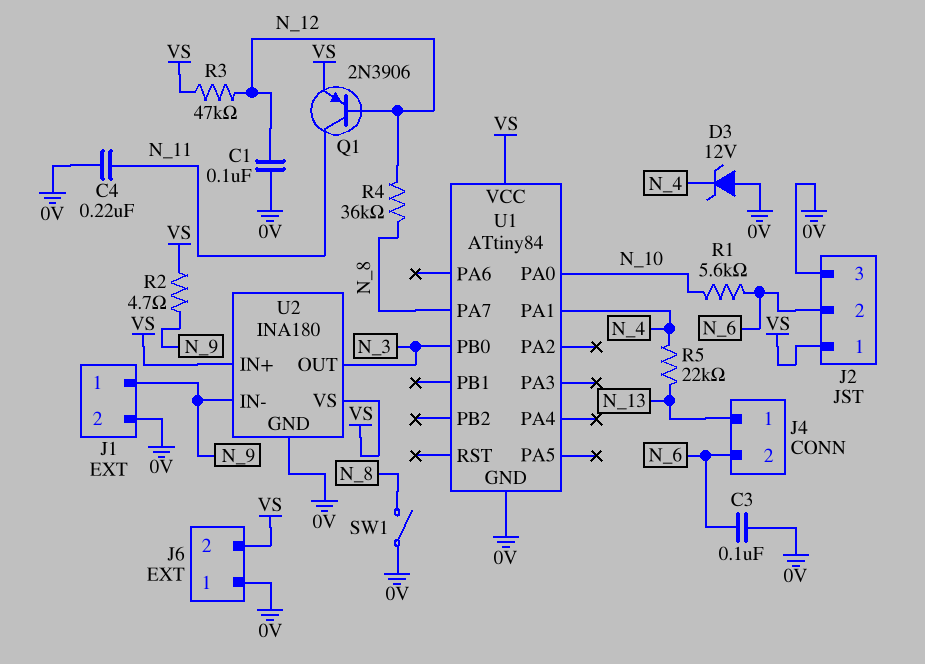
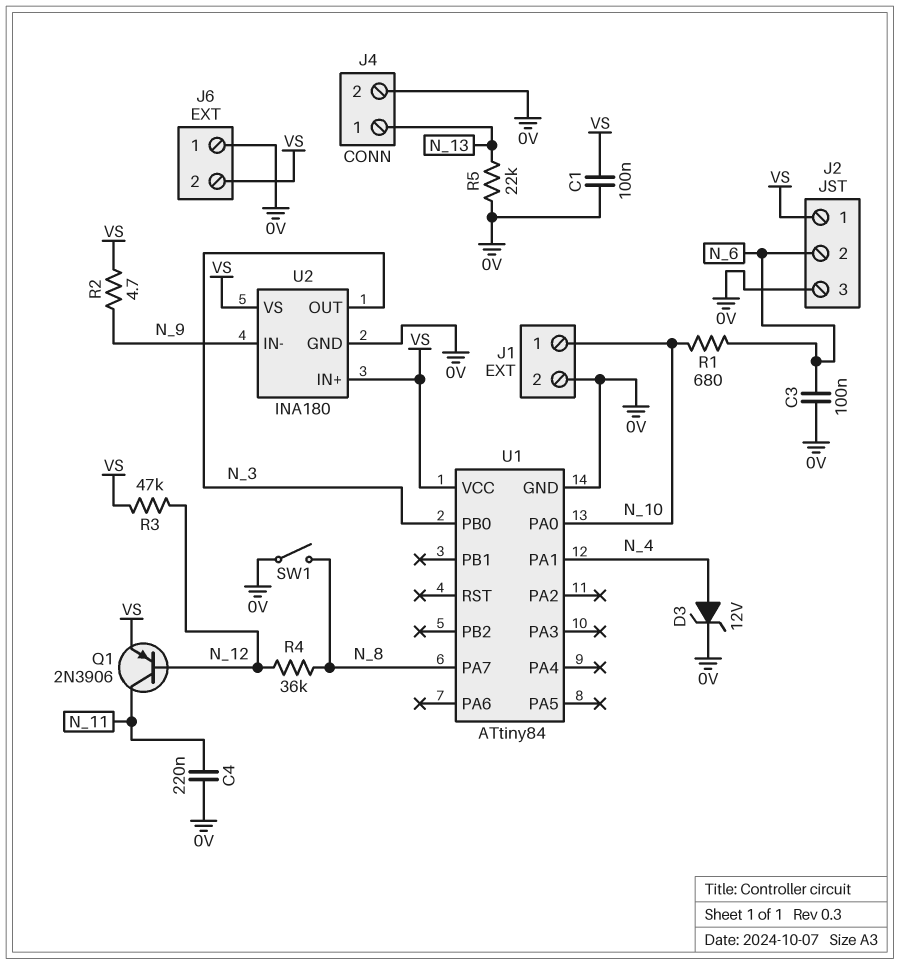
C1: 100nF (0V, N_12) -> 100nF (0V, VS)
D3: zener 12V (A 0V, K N_4) -> zener 12V (A N_4, K 0V)
J1 pin 1: N_9 -> N_10
J4 pin 2: N_6 -> 0V
R1: 5.6k (N_6, N_10) -> 680 (N_6, N_10)
R5: 22k (N_4, N_13) -> 22k (0V, N_13)

